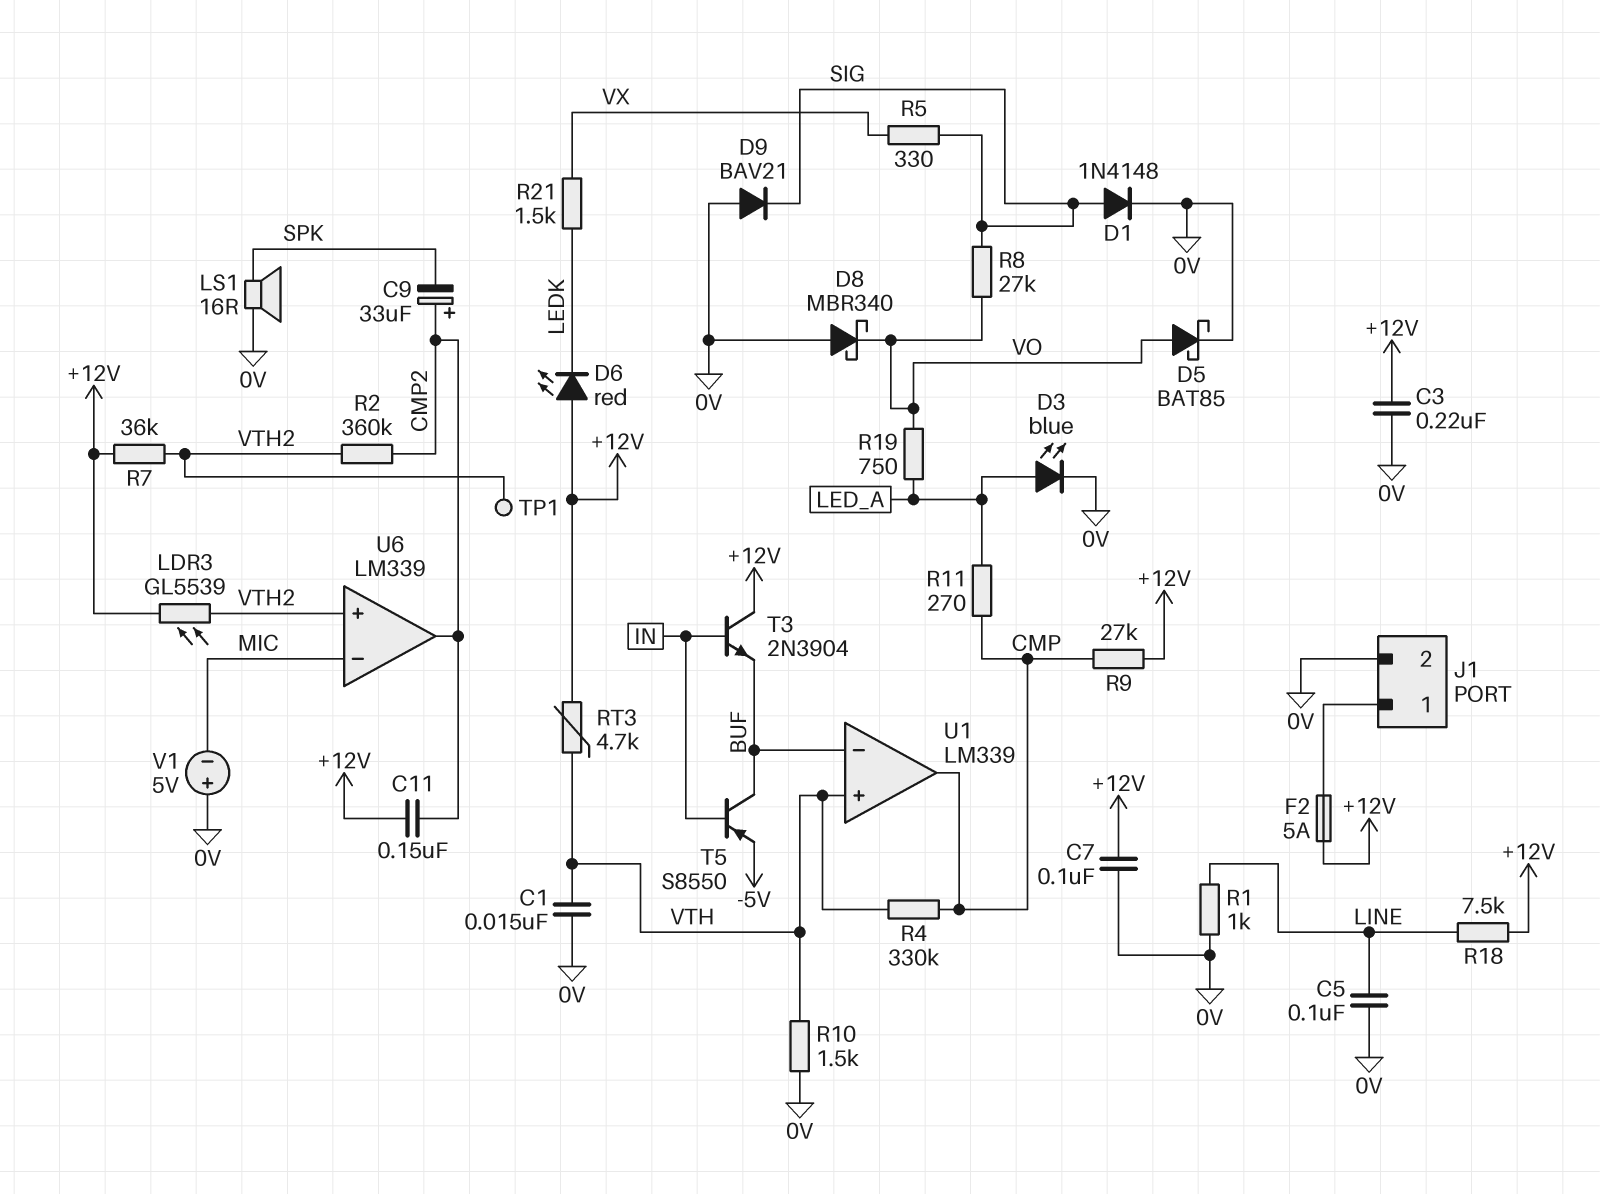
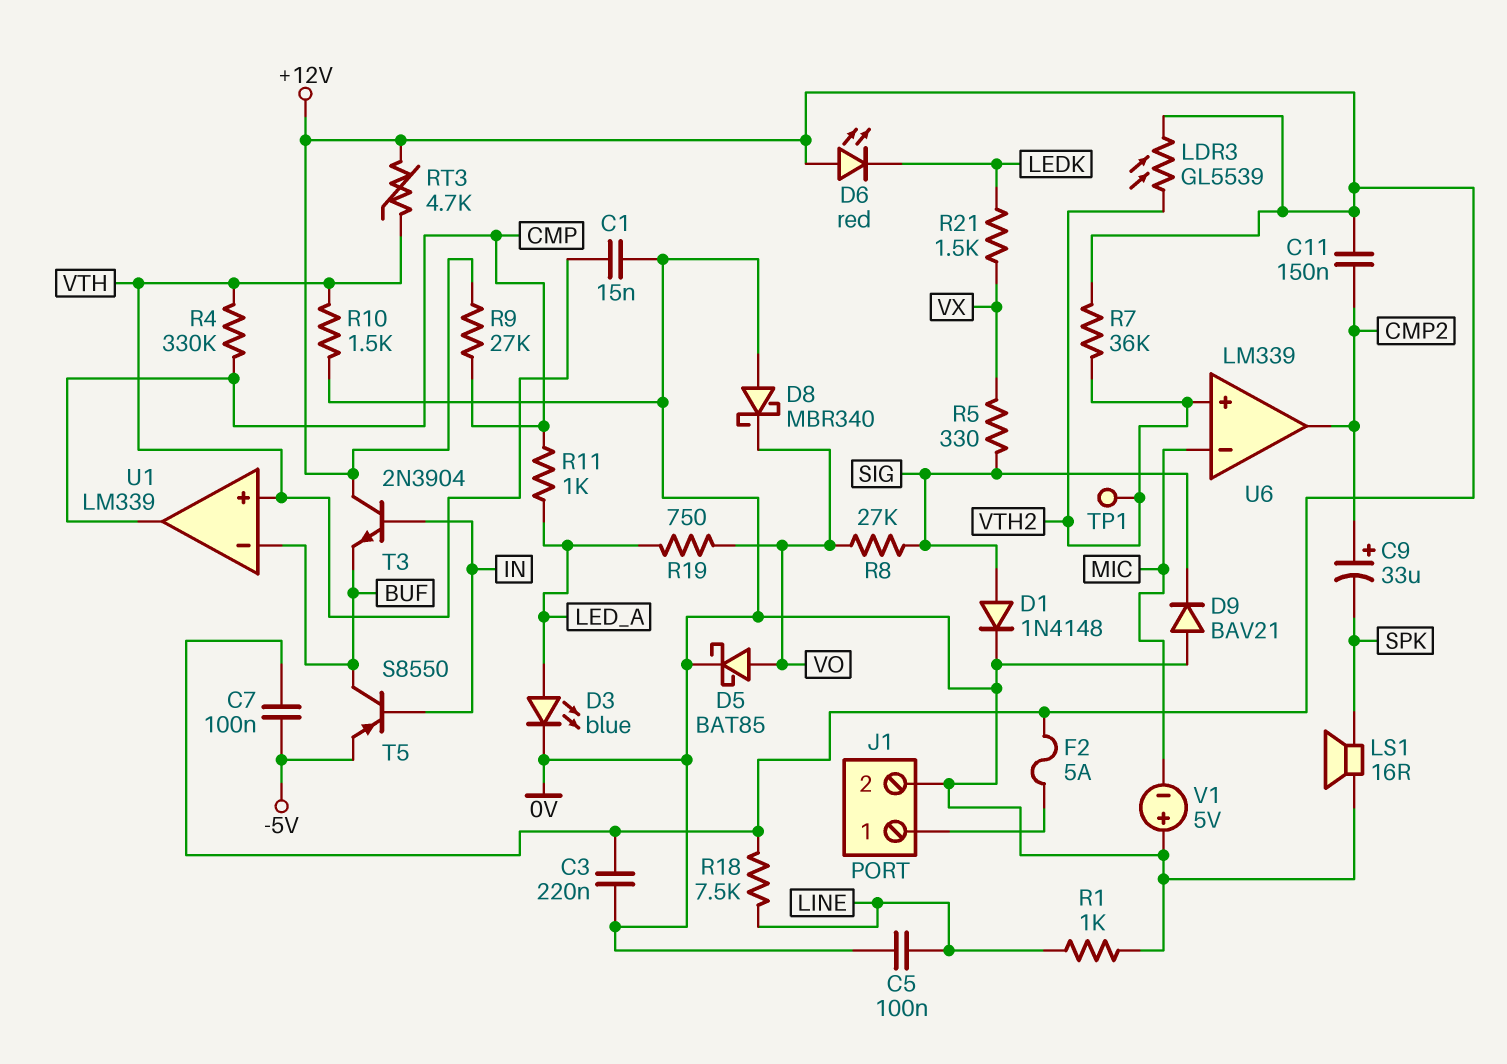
C7: 100nF (+12V, 0V) -> 100nF (+12V, -5V)
R2: 360k (CMP2, VTH2) -> none
R11: 270 (CMP, LED_A) -> 1k (CMP, LED_A)

